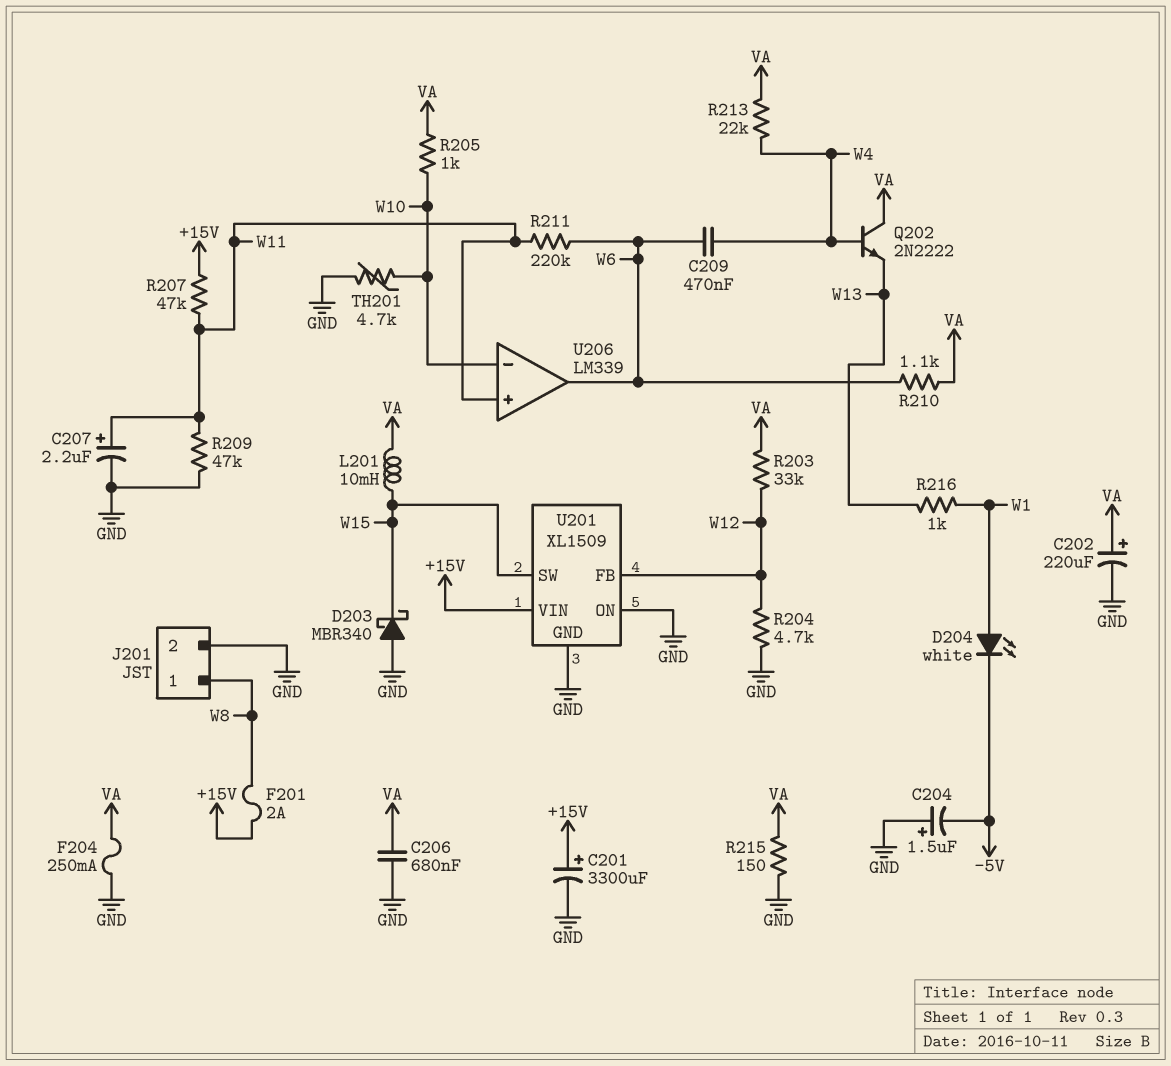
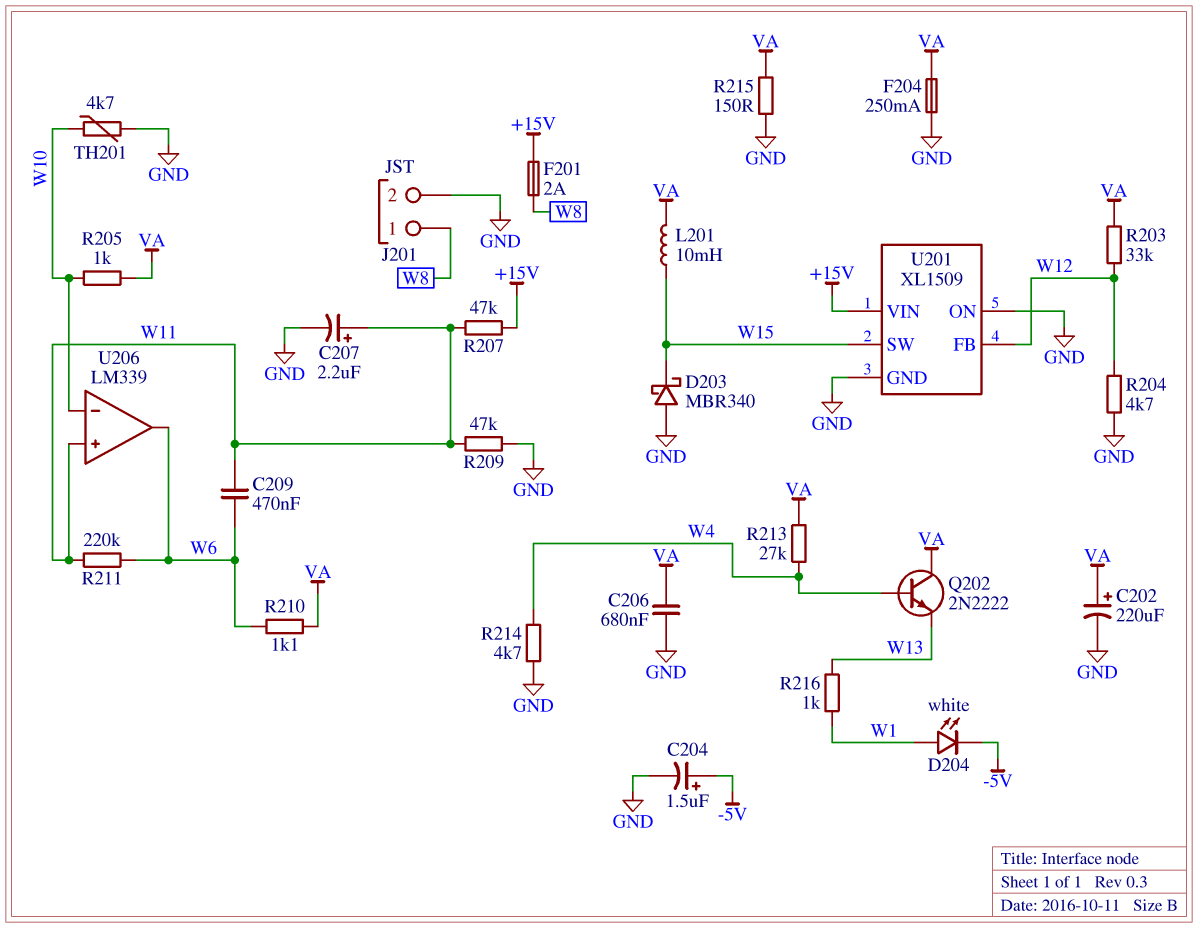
C201: 3300uF (plus +15V, minus GND) -> none
C204: 1.5uF (plus GND, minus -5V) -> 1.5uF (plus -5V, minus GND)
C209: 470nF (W4, W6) -> 470nF (W6, W11)
R213: 22k (VA, W4) -> 27k (VA, W4)
R214: none -> 4.7k (GND, W4)

